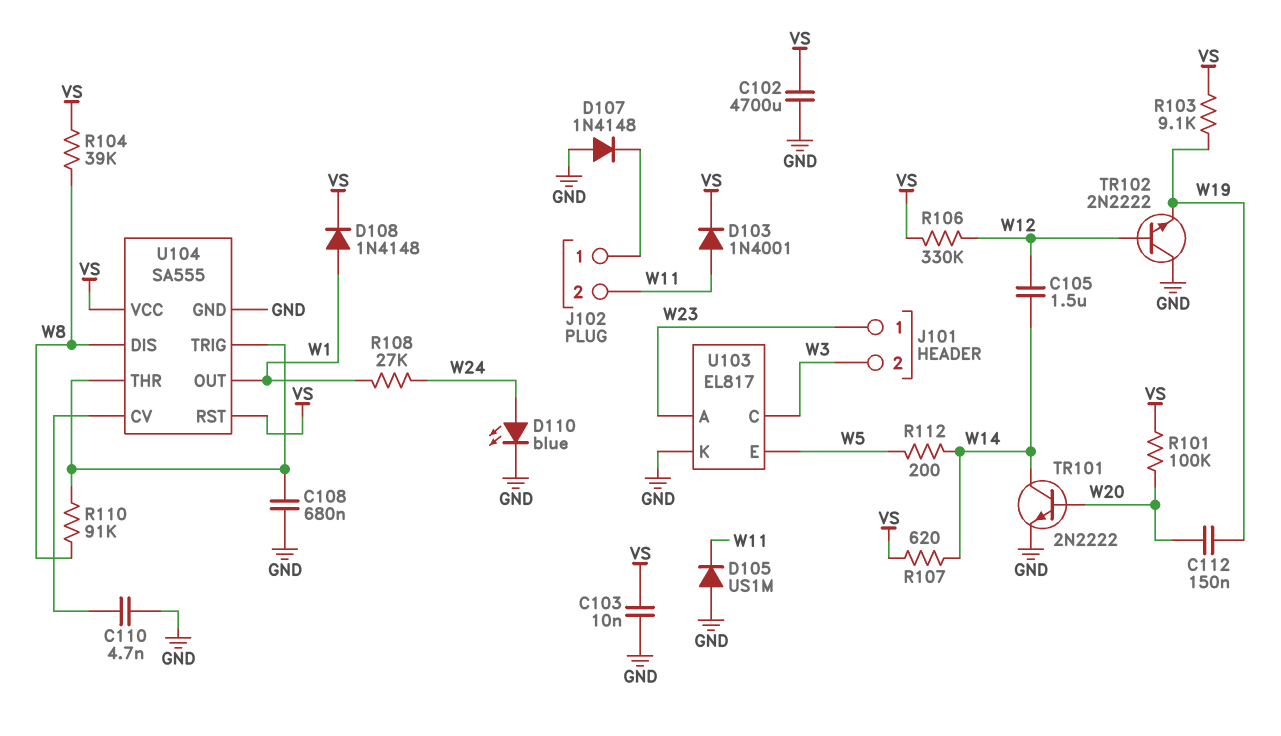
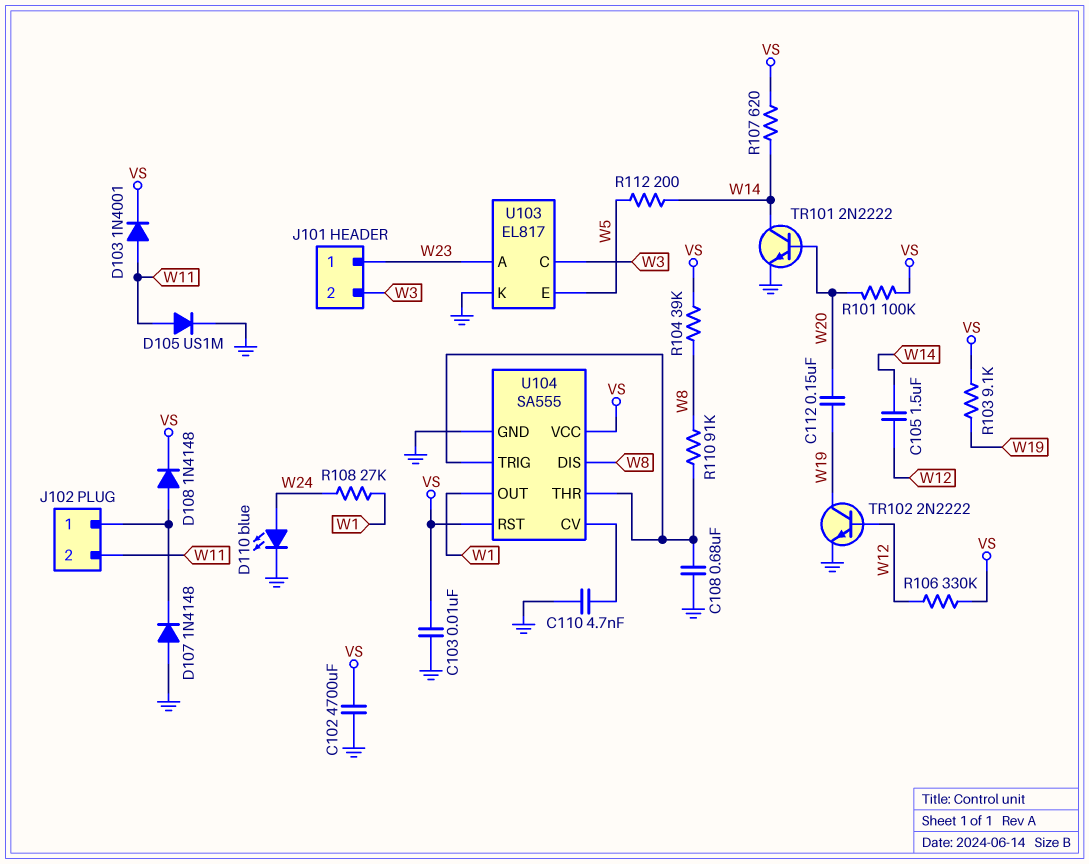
D105: diode US1M (A GND, K W11) -> diode US1M (A W11, K GND)
D108: diode 1N4148 (A W1, K VS) -> diode 1N4148 (A J102/1, K VS)
TR102: NPN 2N2222 (B W12, C GND, E W19) -> NPN 2N2222 (B W12, C W19, E GND)

